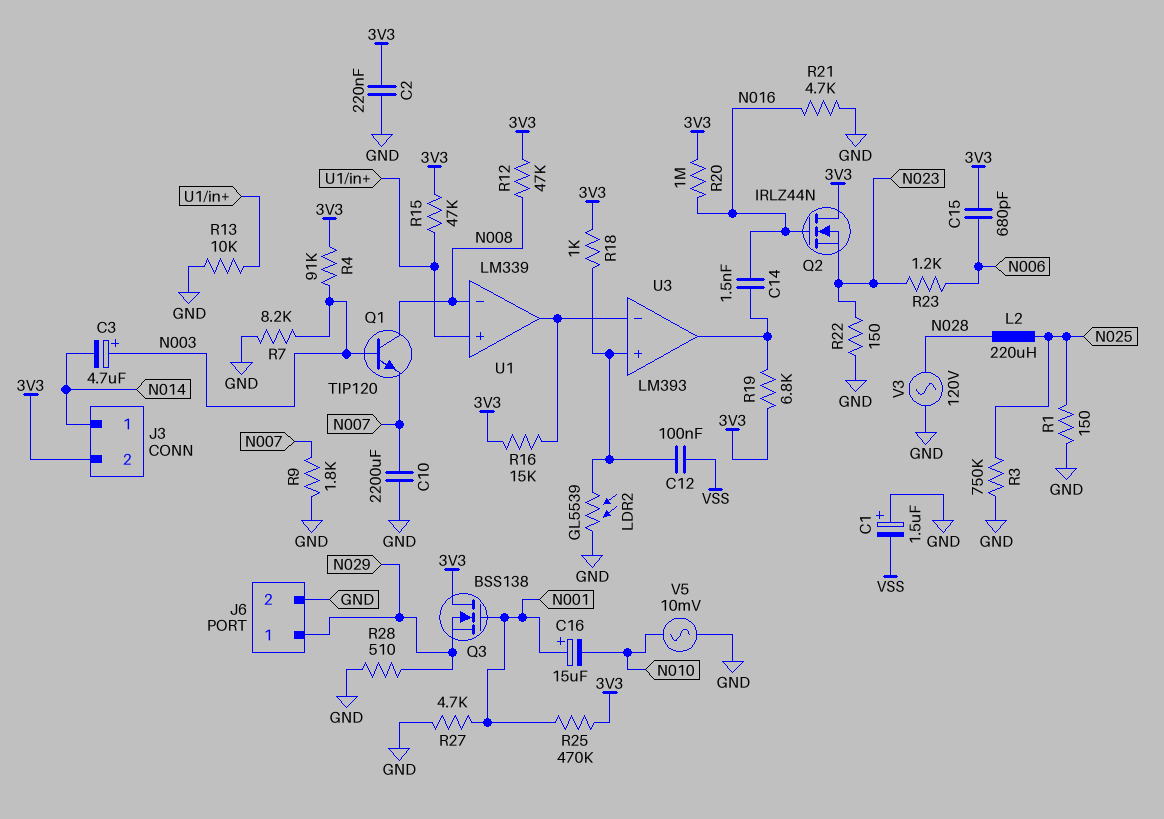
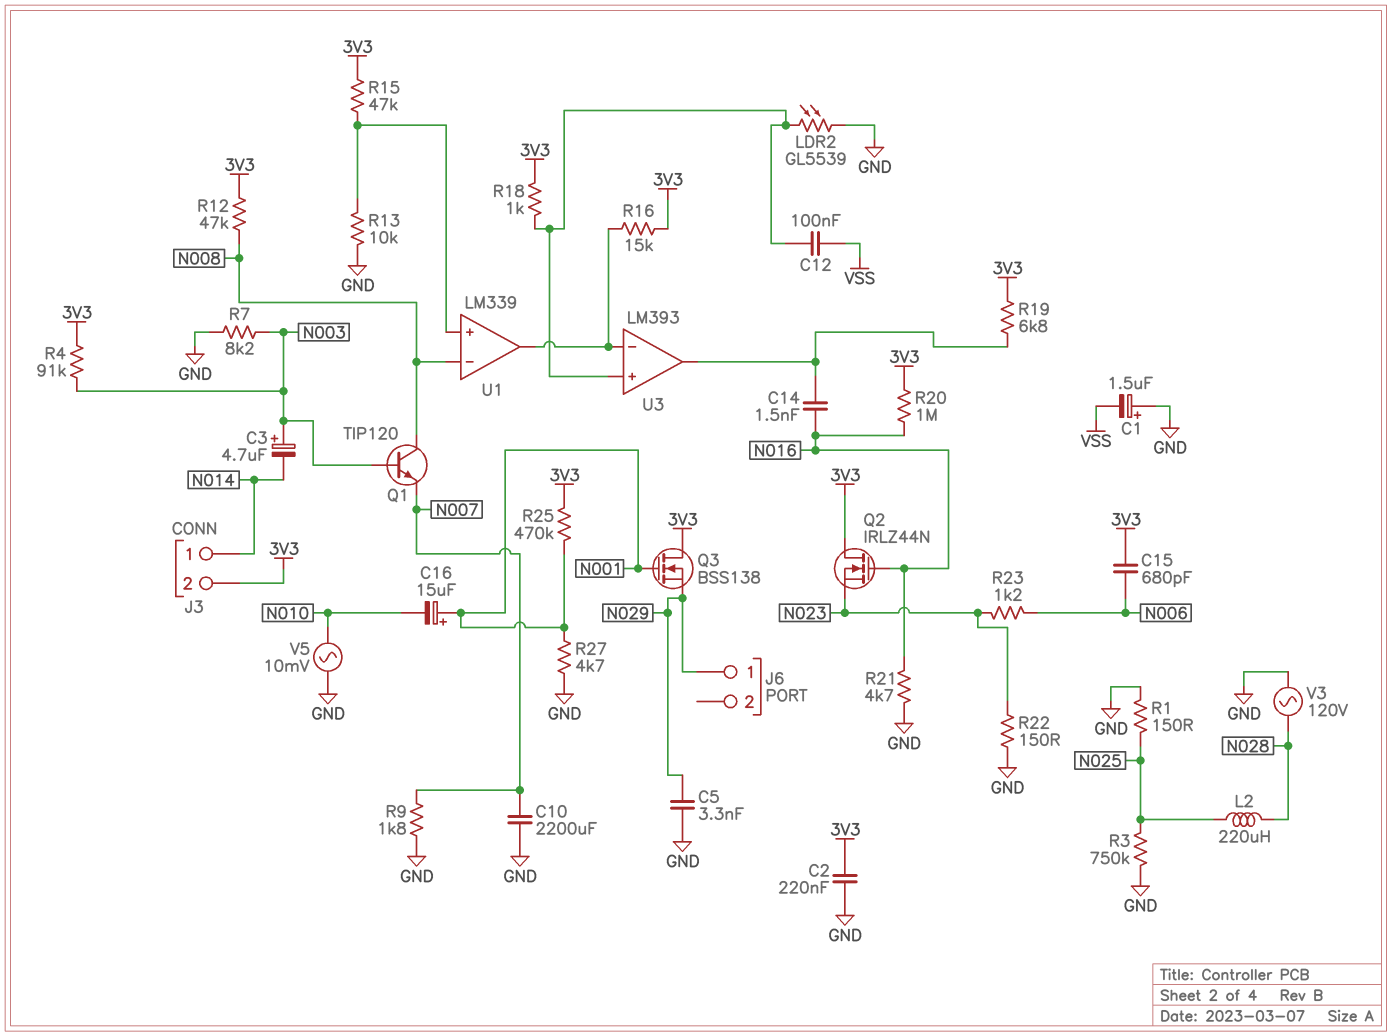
C5: none -> 3.3nF (GND, N029)
J6 pin 2: GND -> none
R28: 510 (GND, N029) -> none

